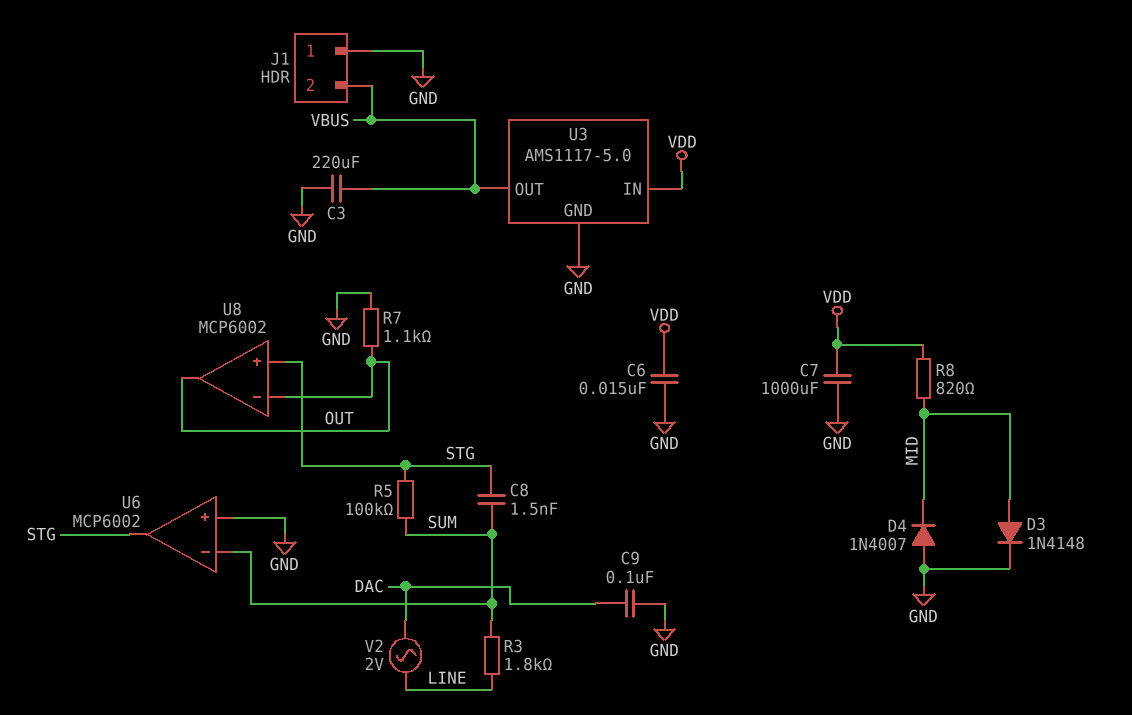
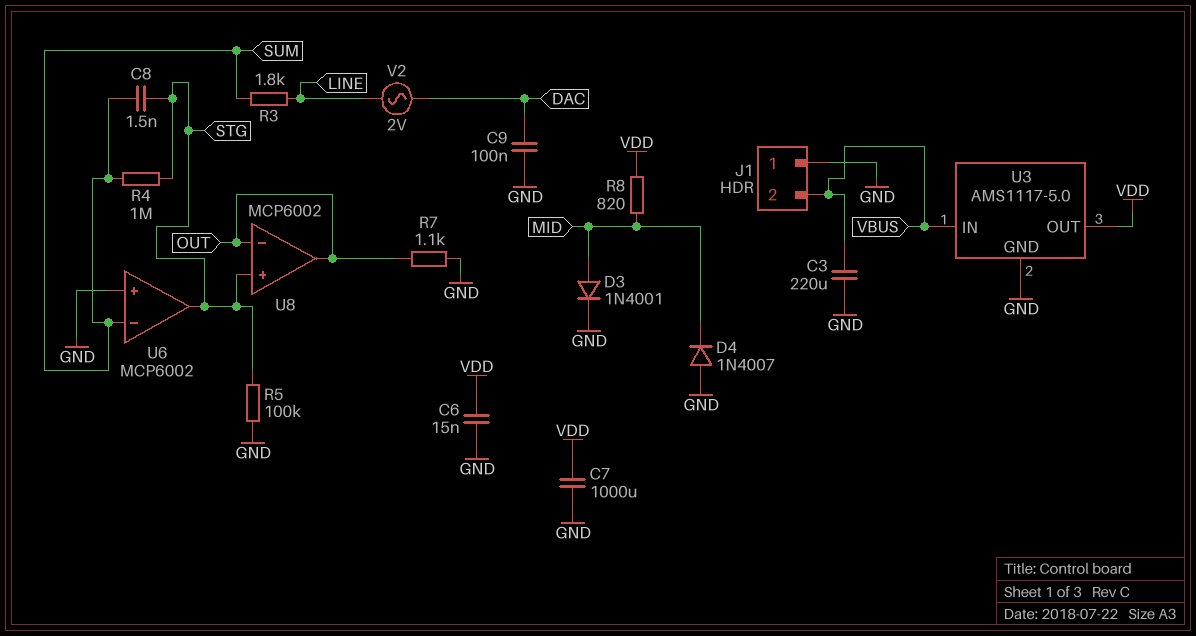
D3: diode 1N4148 (A MID, K GND) -> diode 1N4001 (A MID, K GND)
R4: none -> 1M (STG, SUM)
R5: 100k (STG, SUM) -> 100k (GND, STG)
U3 pin IN: VDD -> VBUS
U3 pin OUT: VBUS -> VDD

